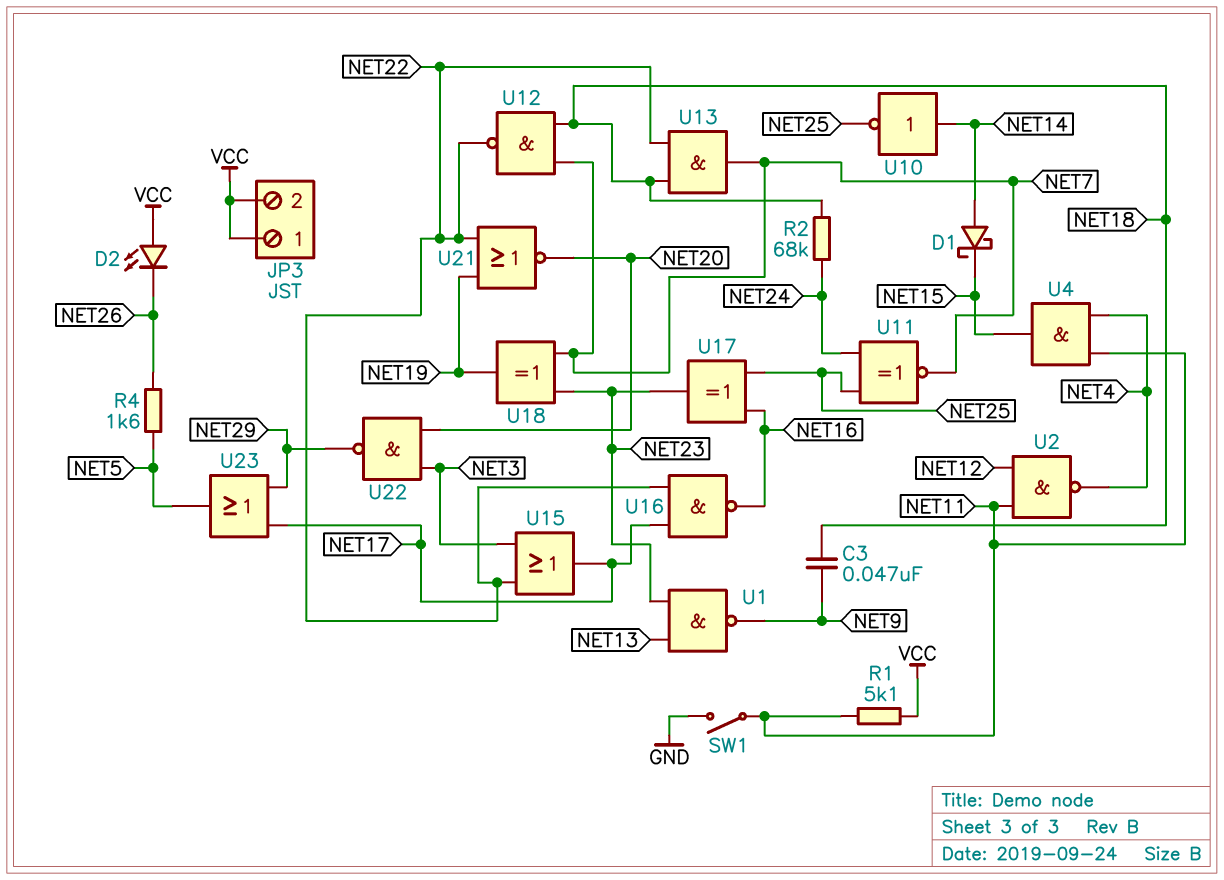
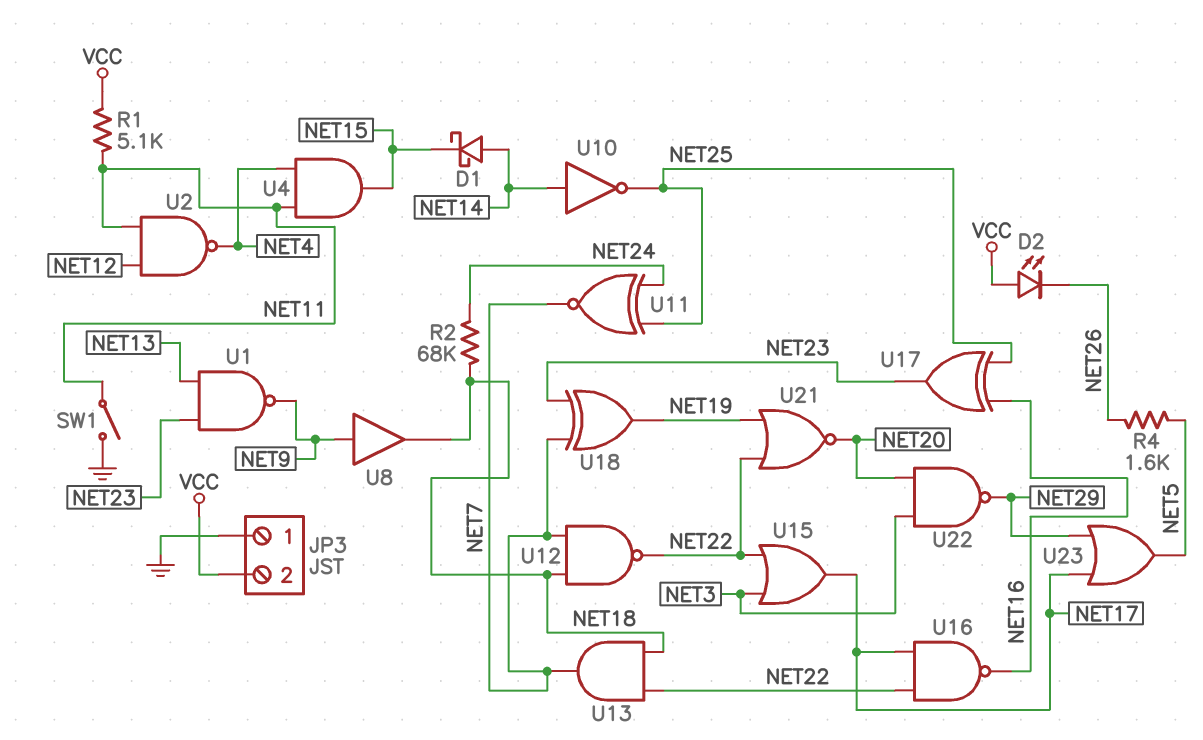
C3: 47nF (NET9, NET18) -> none
JP3 pin 1: VCC -> GND
U8: none -> buffer (in NET9, out NET18)

